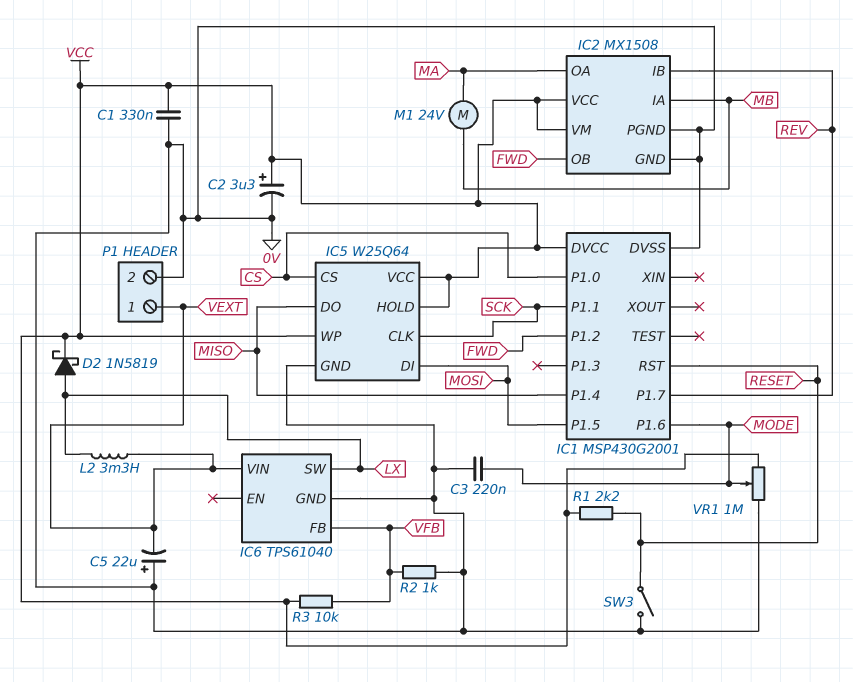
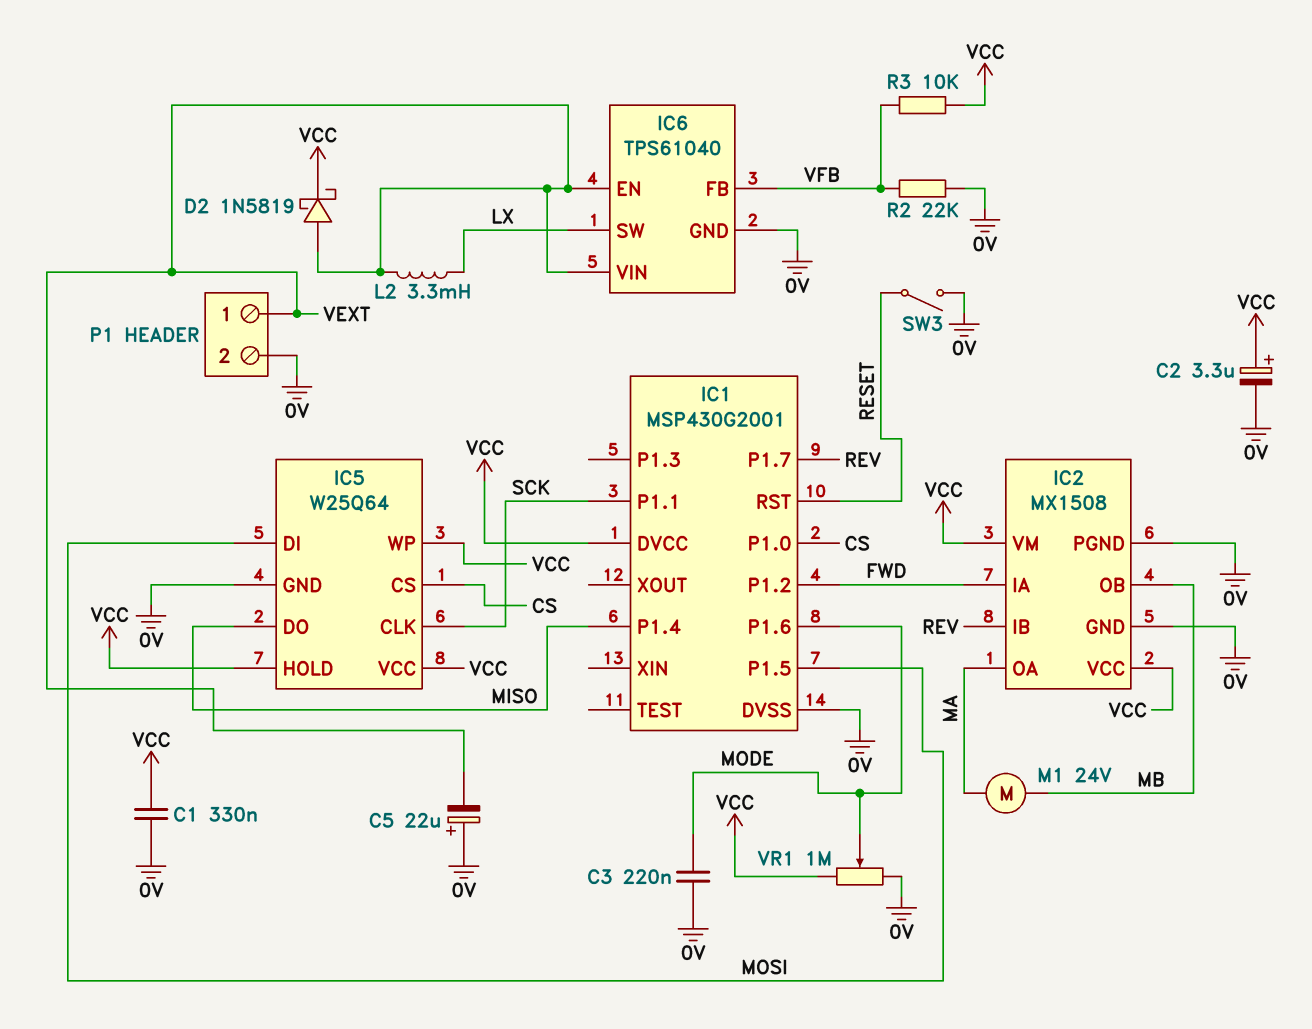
D2: schottky 1N5819 (A LX, K VCC) -> schottky 1N5819 (A VEXT, K VCC)
IC2 pin IA: MB -> FWD
IC2 pin OB: FWD -> MB
IC6 pin EN: none -> VEXT
R1: 2.2k (RESET, VCC) -> none
R2: 1k (0V, VFB) -> 22k (0V, VFB)

